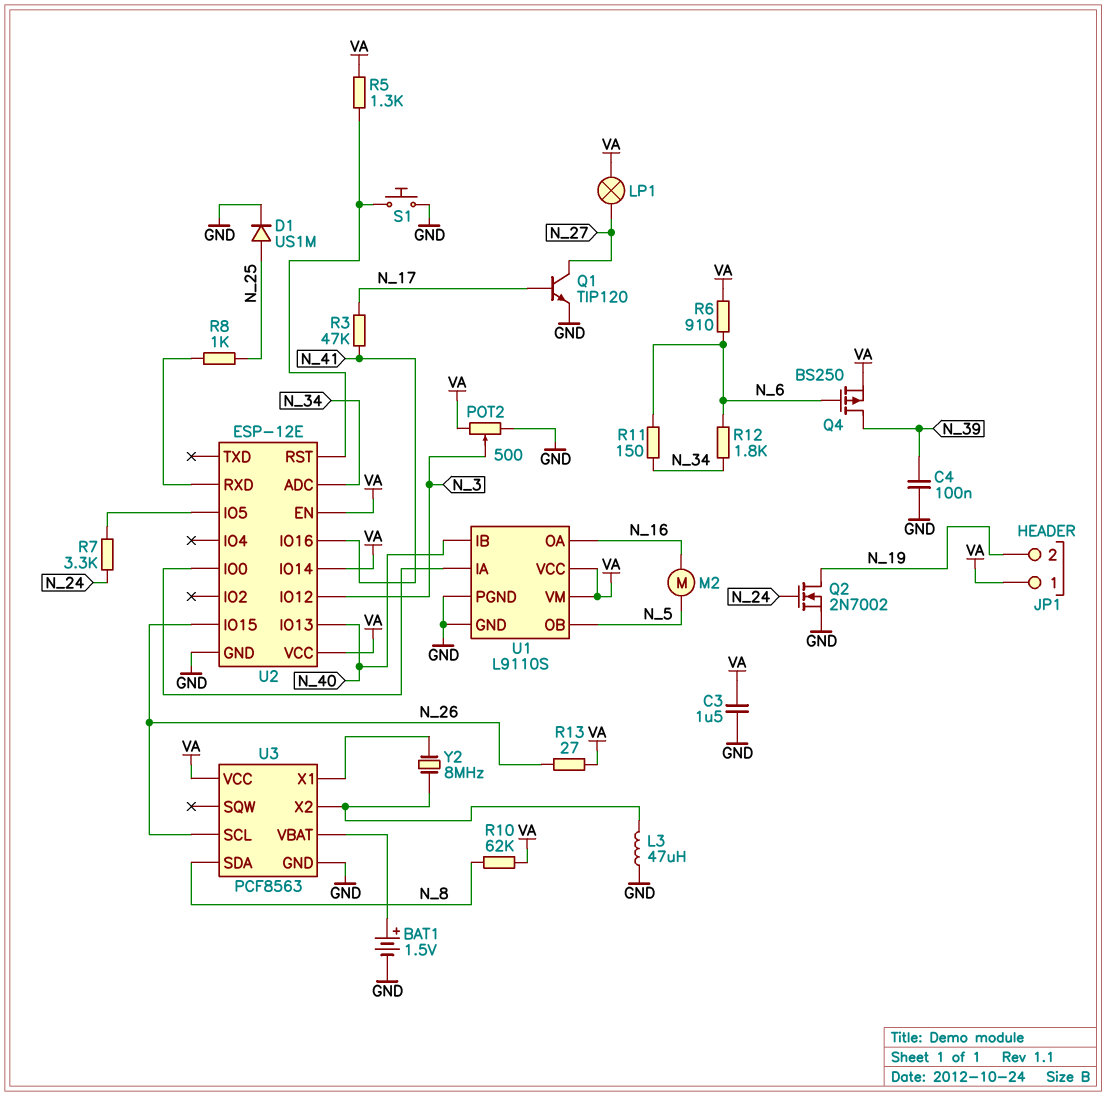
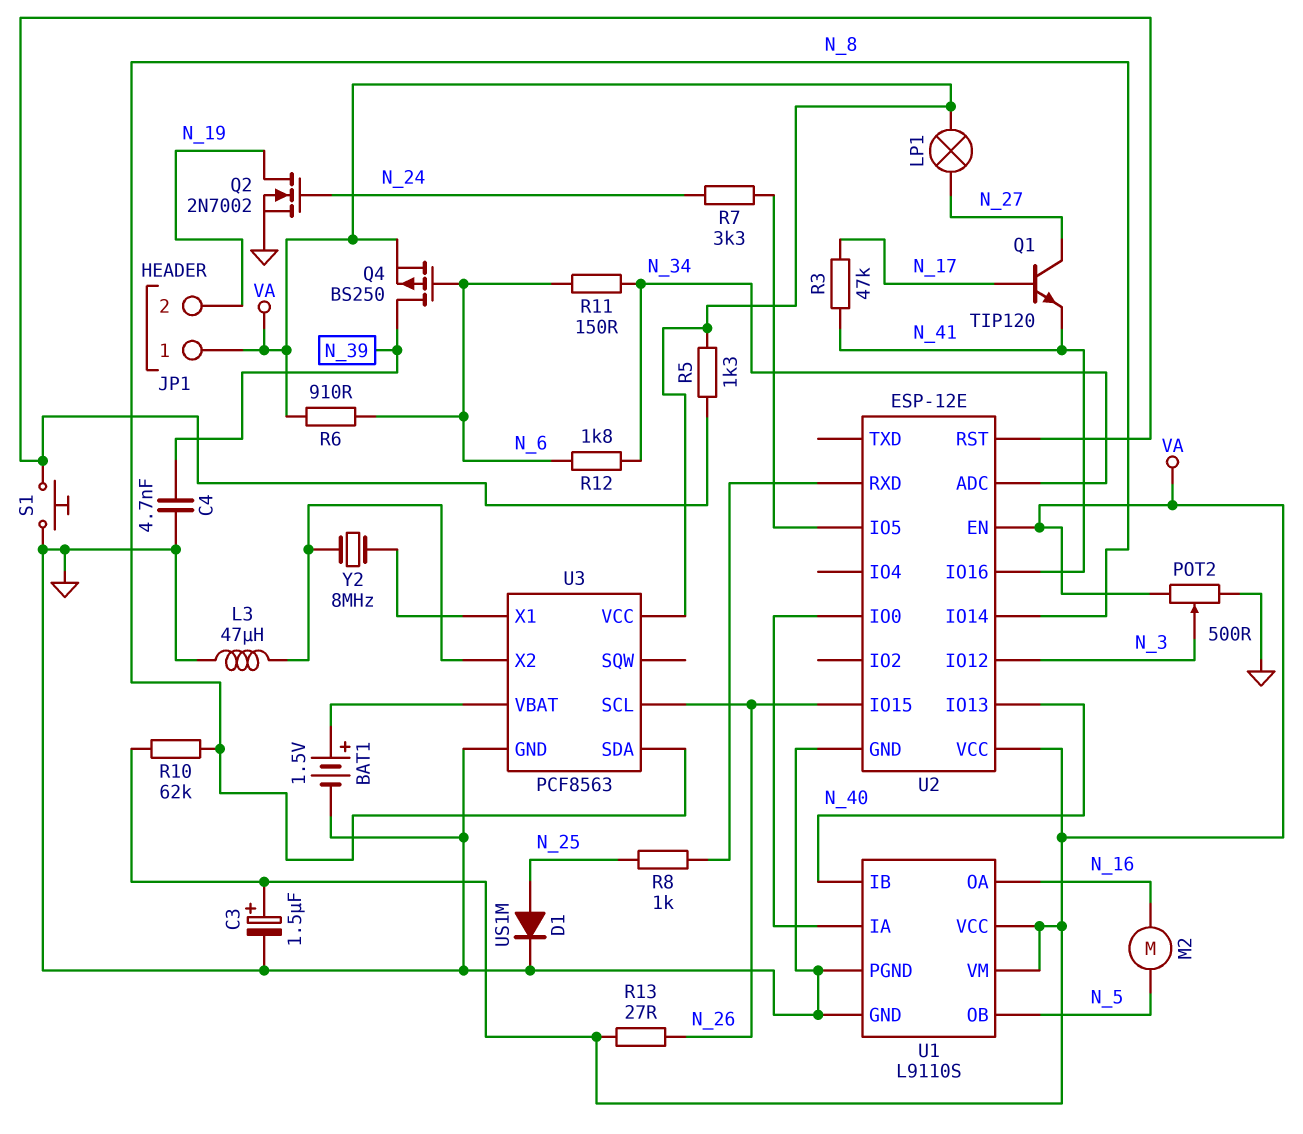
C3: 1.5uF (GND, VA) -> 1.5uF (plus VA, minus GND)
C4: 100nF (GND, N_39) -> 4.7nF (GND, N_39)
Q1: NPN TIP120 (B N_17, C N_27, E GND) -> NPN TIP120 (B N_17, C N_27, E N_41)
U2 pin IO14: VA -> N_8

